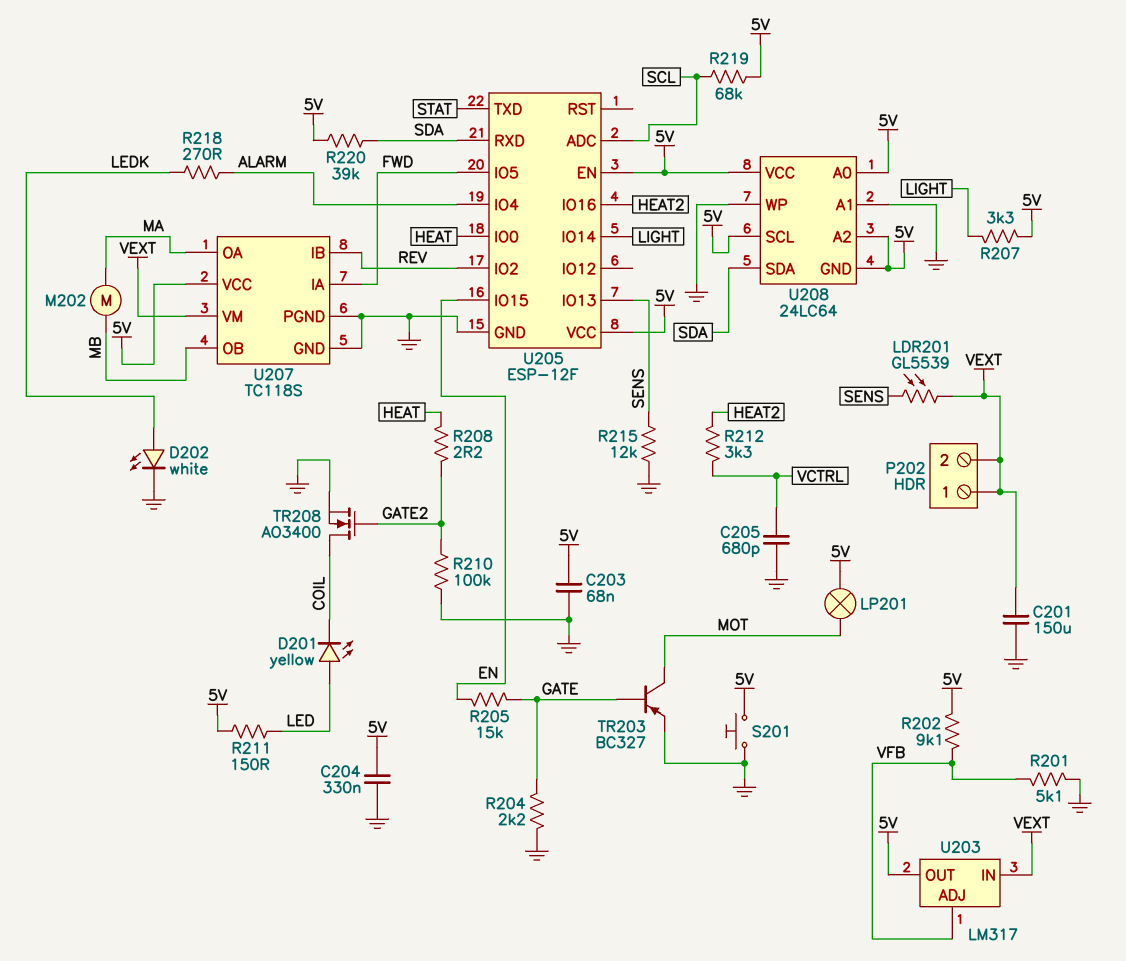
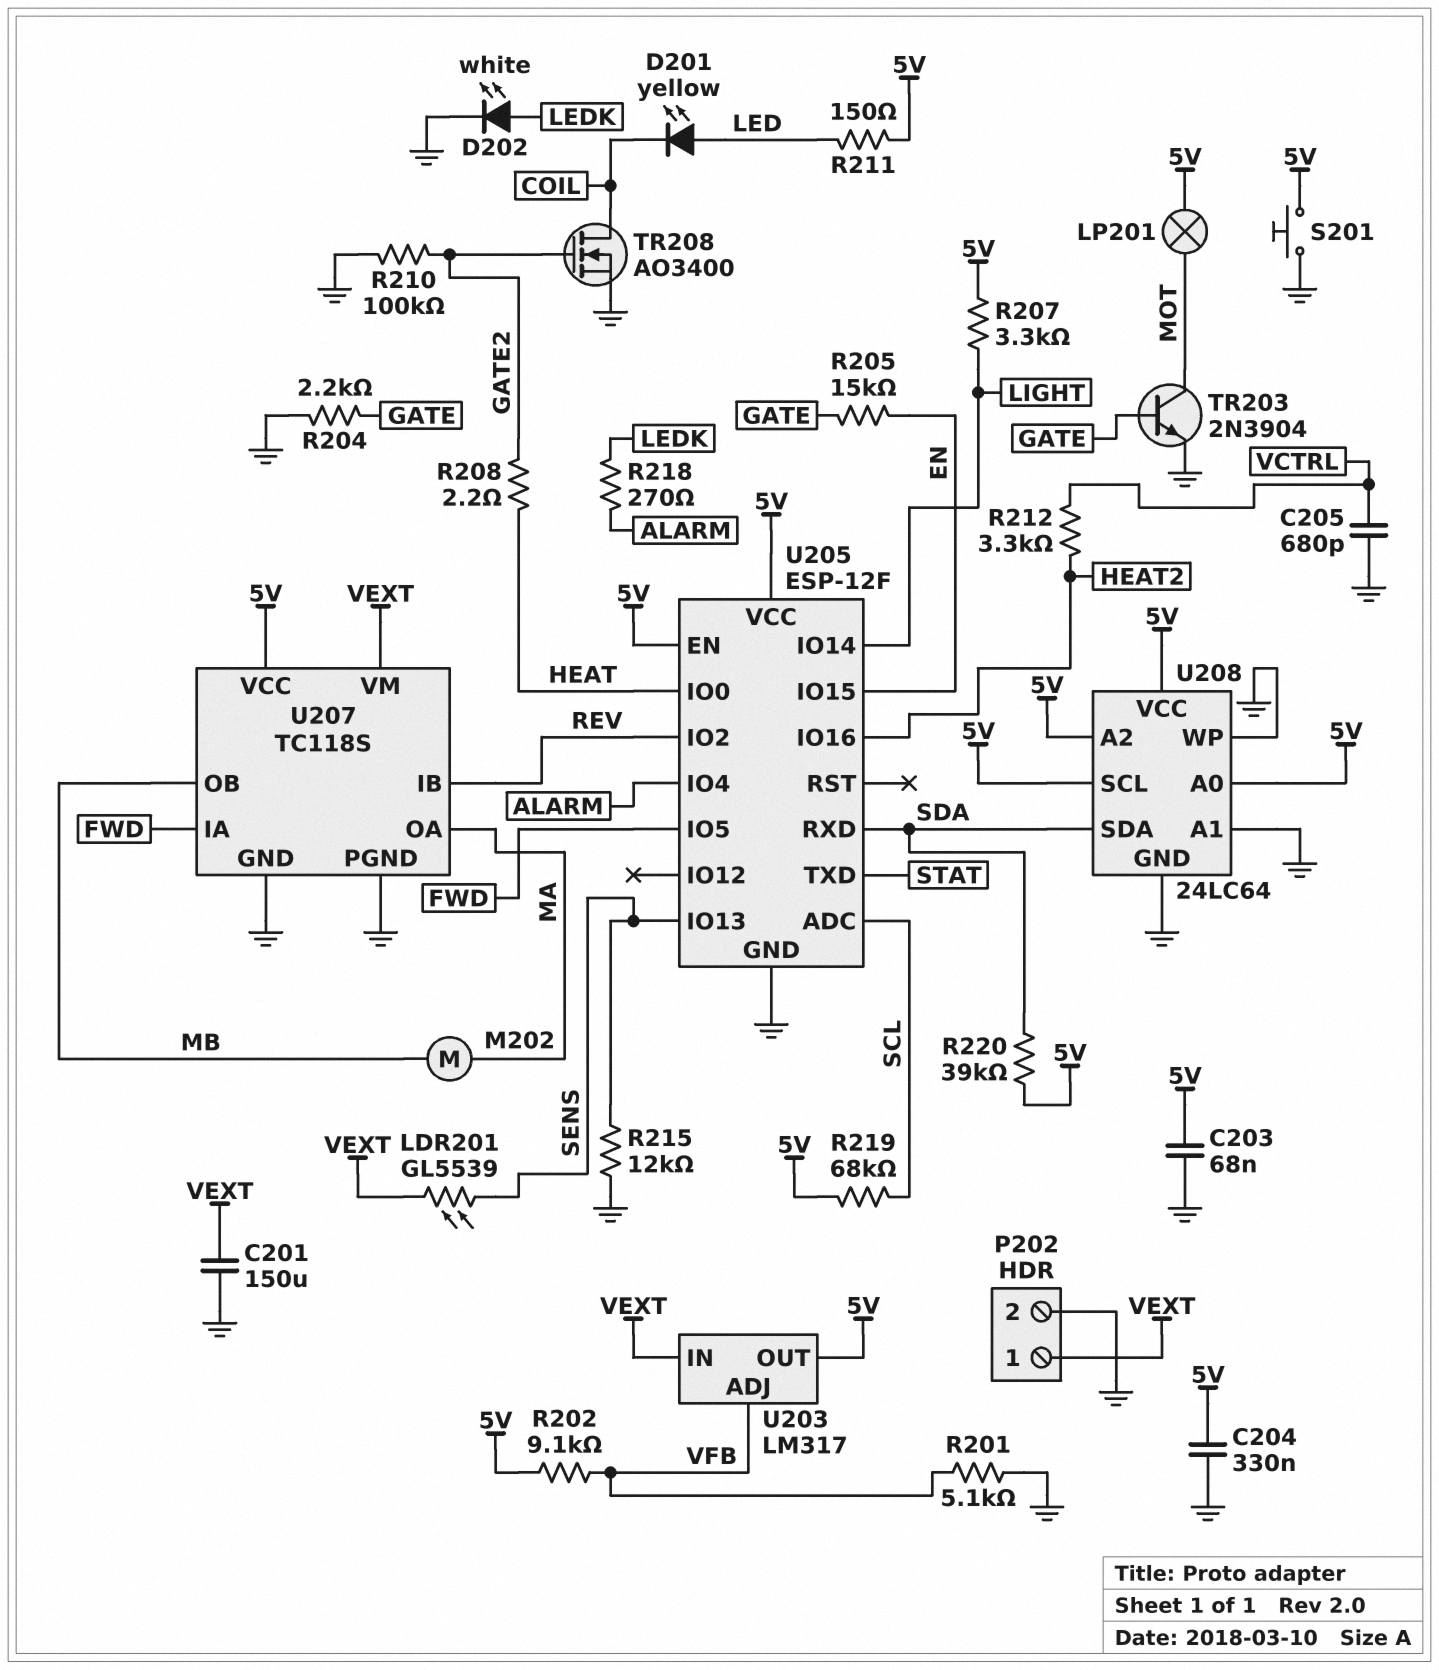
P202 pin 2: VEXT -> GND
TR203: PNP BC327 (B GATE, C MOT, E GND) -> NPN 2N3904 (B GATE, C MOT, E GND)
U208 pin GND: 5V -> GND

